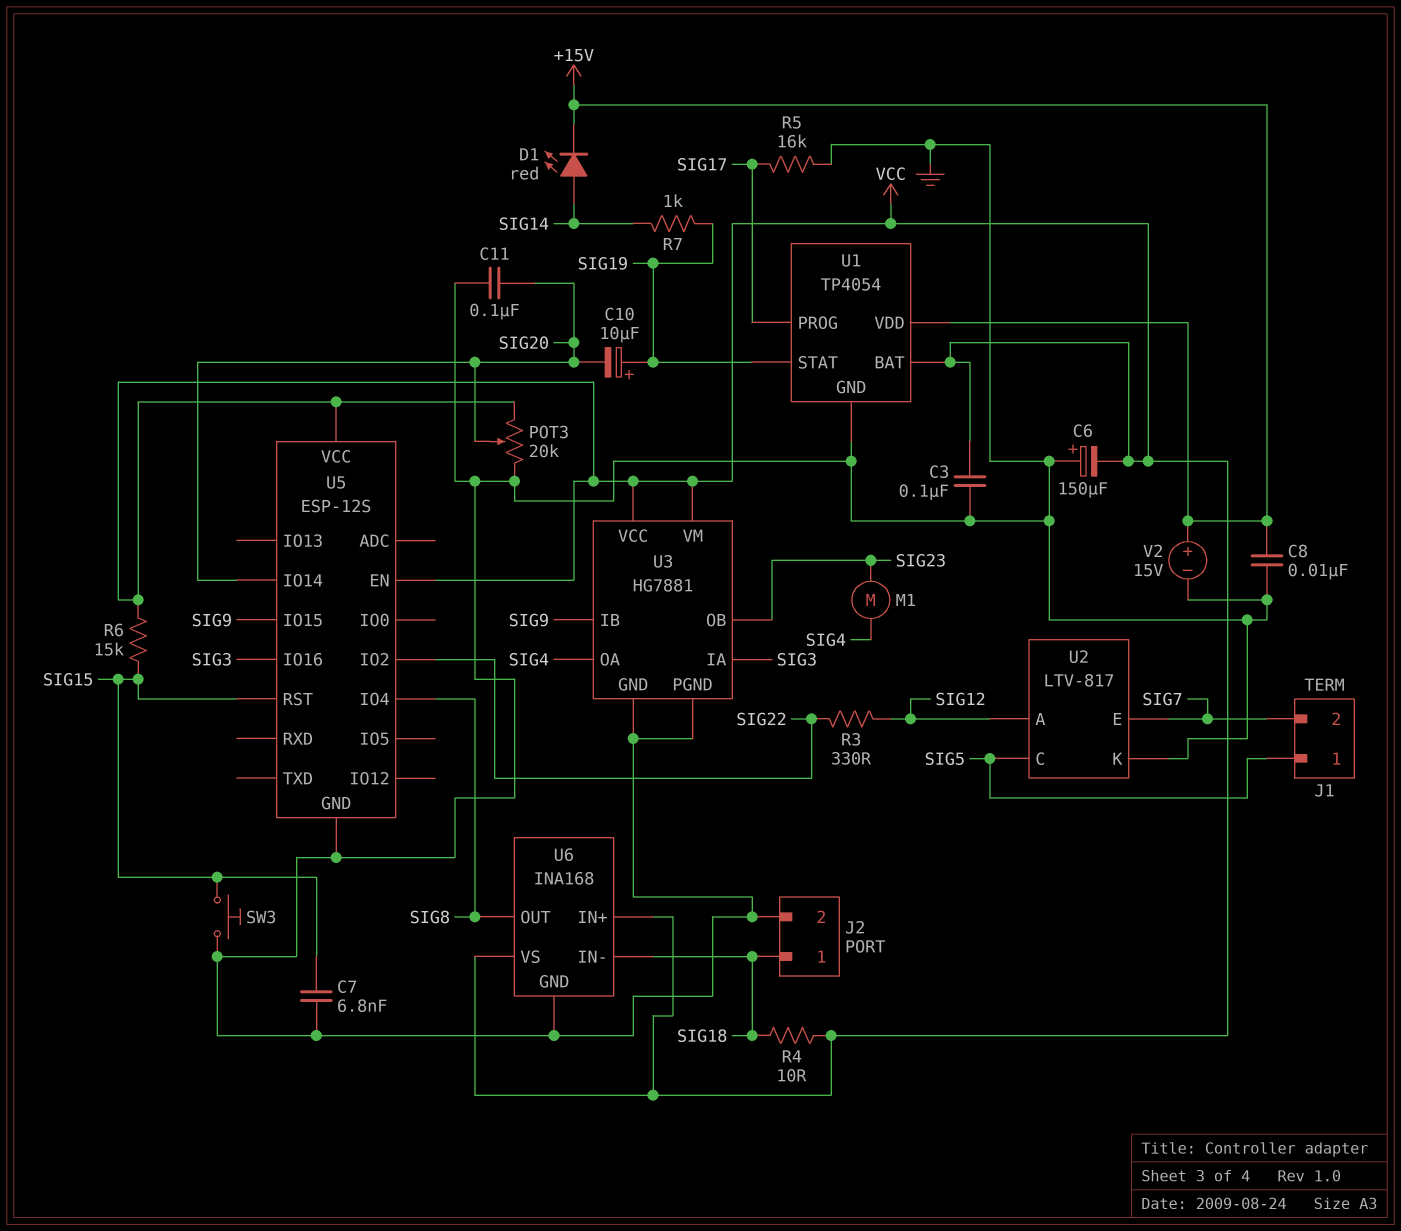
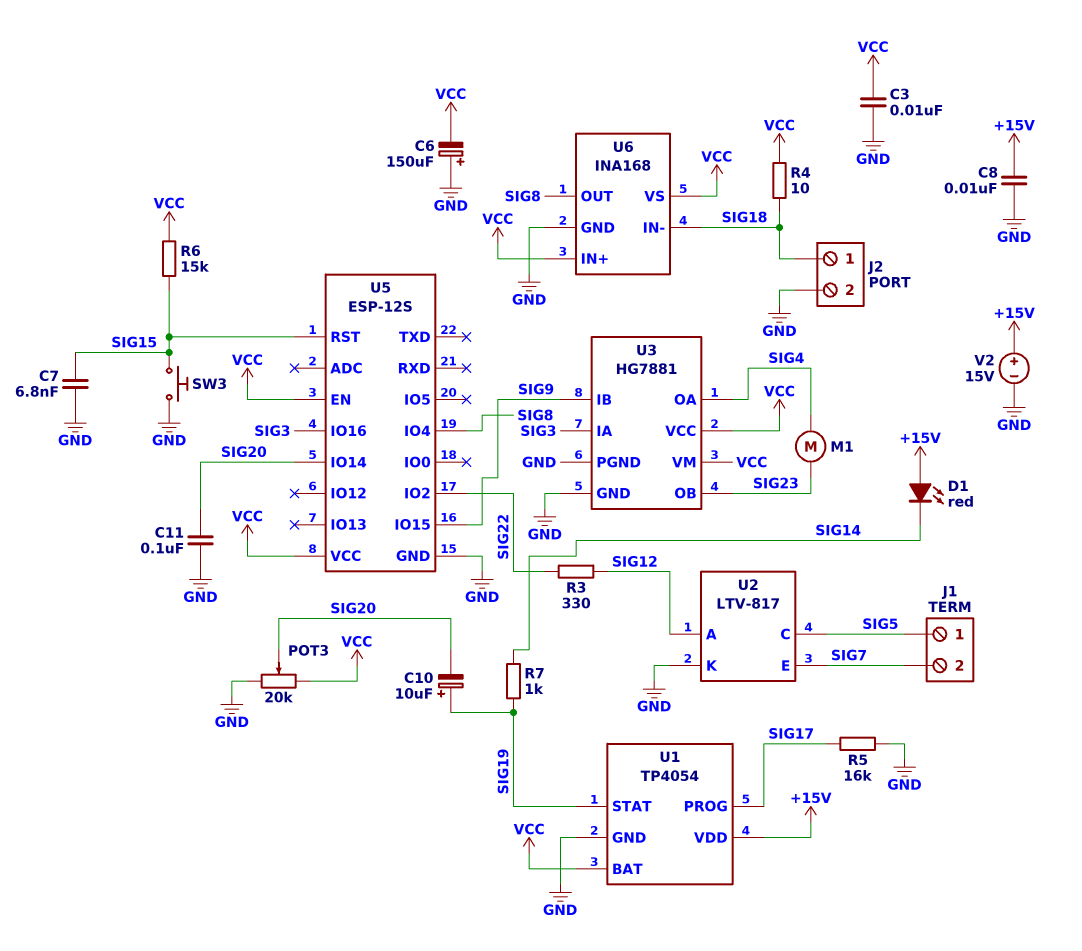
C3: 100nF (GND, VCC) -> 10nF (GND, VCC)
D1: LED red (A SIG14, K +15V) -> LED red (A +15V, K SIG14)

